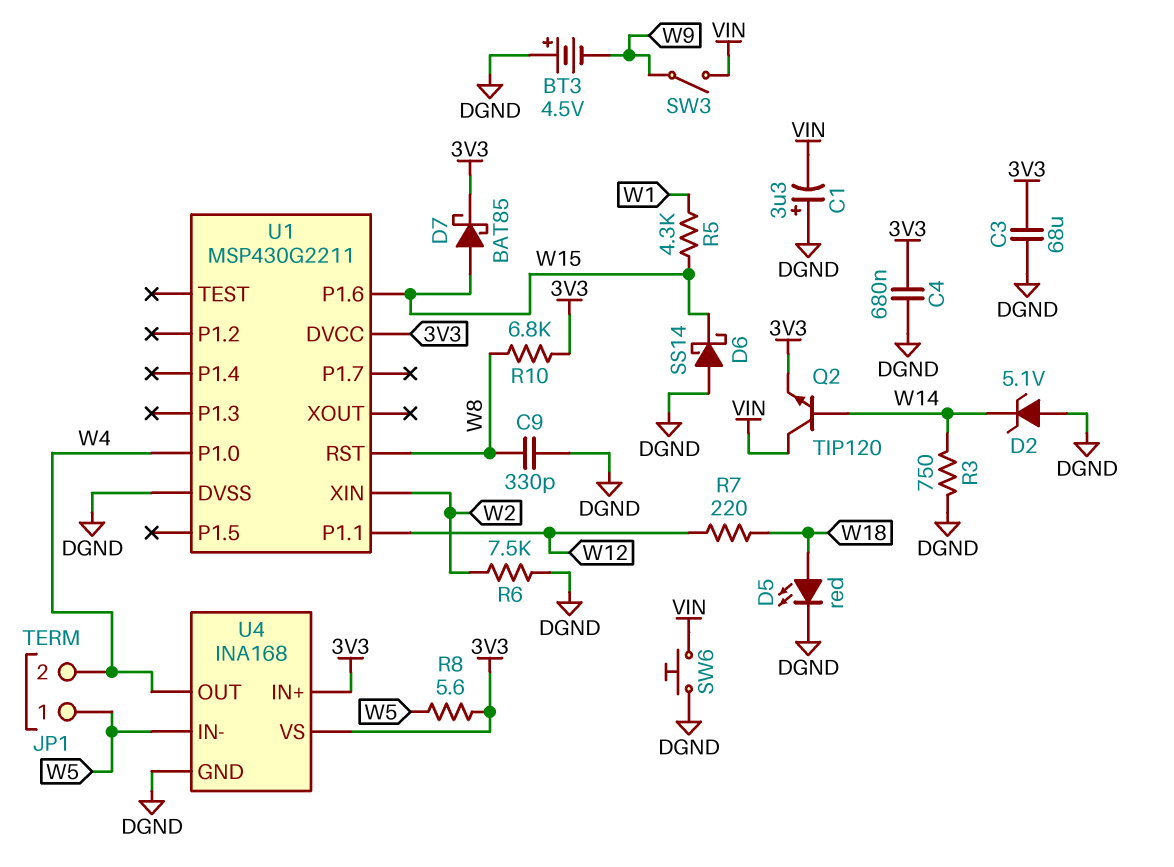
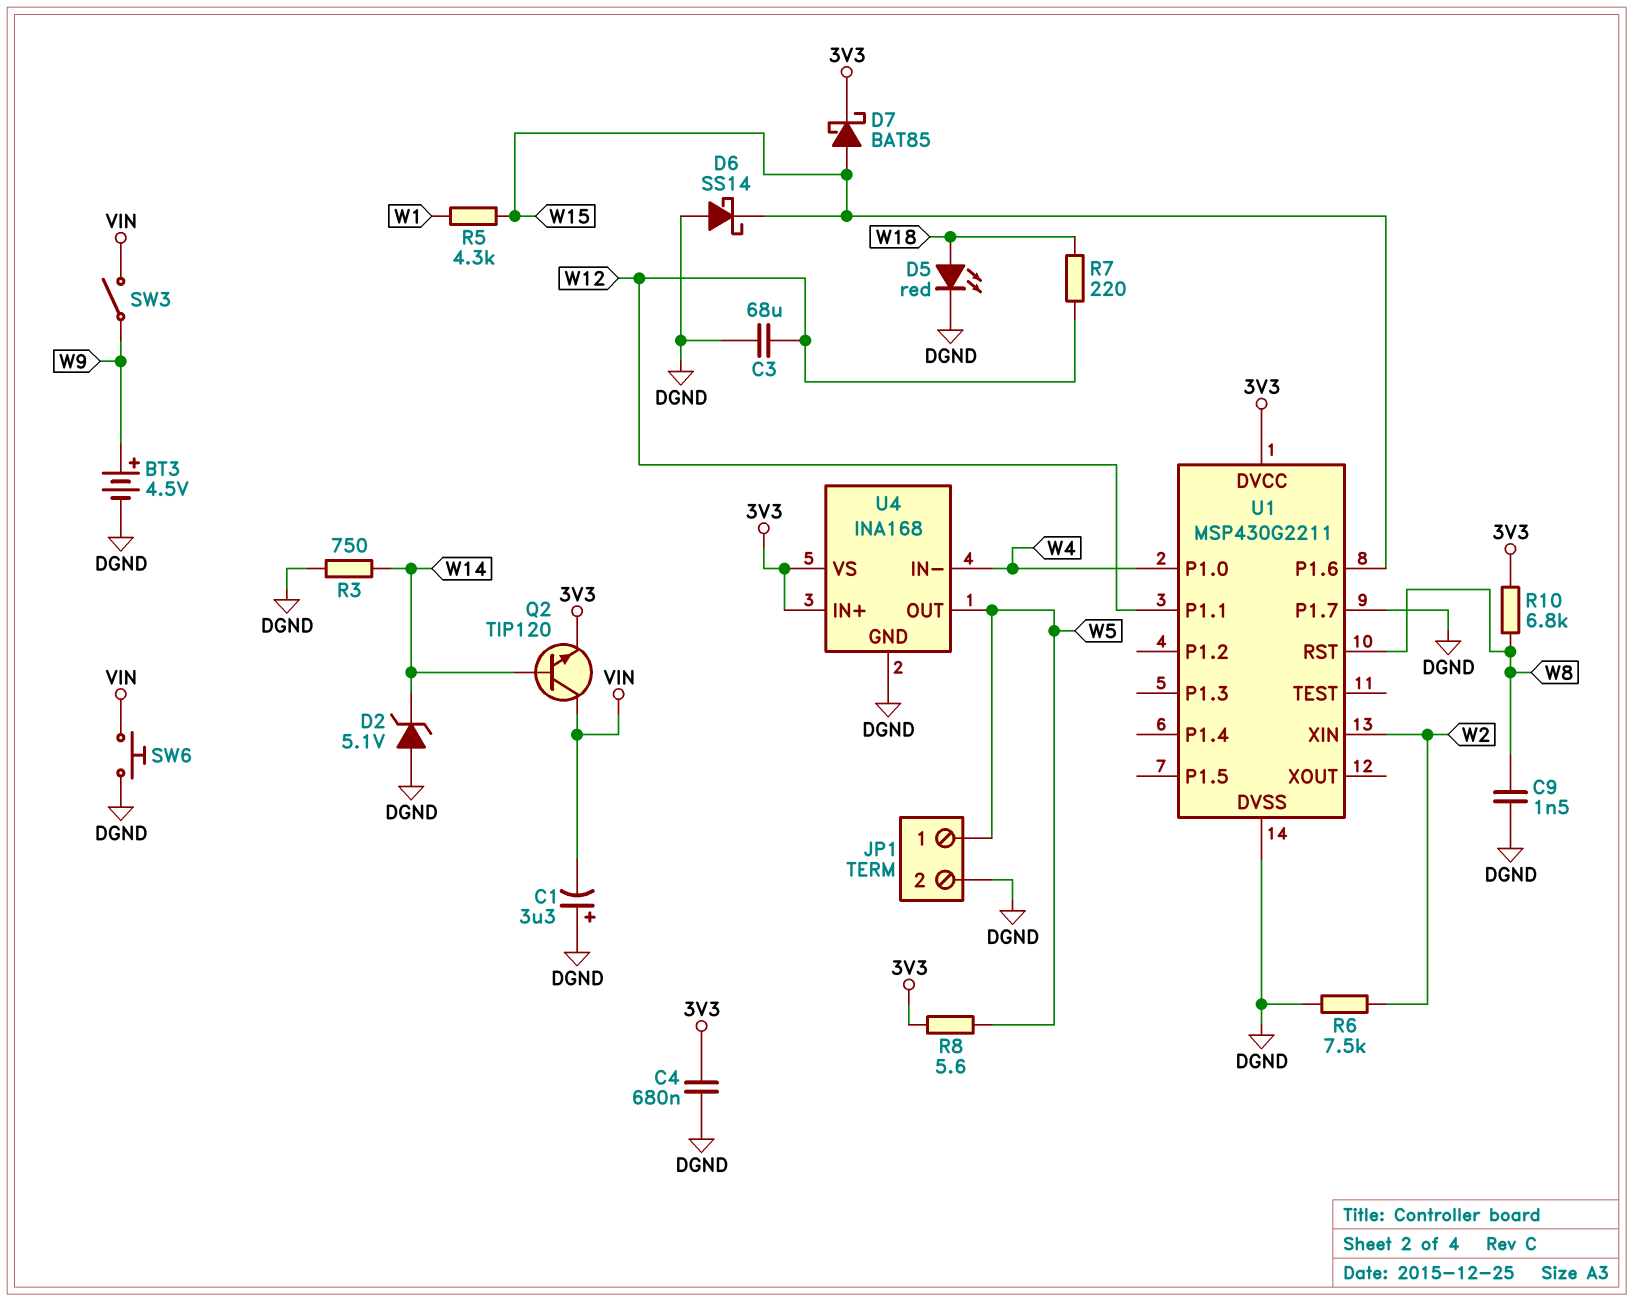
BT3: 4.5V (plus DGND, minus W9) -> 4.5V (plus W9, minus DGND)
C3: 68uF (3V3, DGND) -> 68uF (DGND, W12)
C9: 330pF (DGND, W8) -> 1.5nF (DGND, W8)
JP1 pin 2: W4 -> DGND
U1 pin P1.7: none -> DGND
U4 pin IN-: W5 -> W4
U4 pin OUT: W4 -> W5

